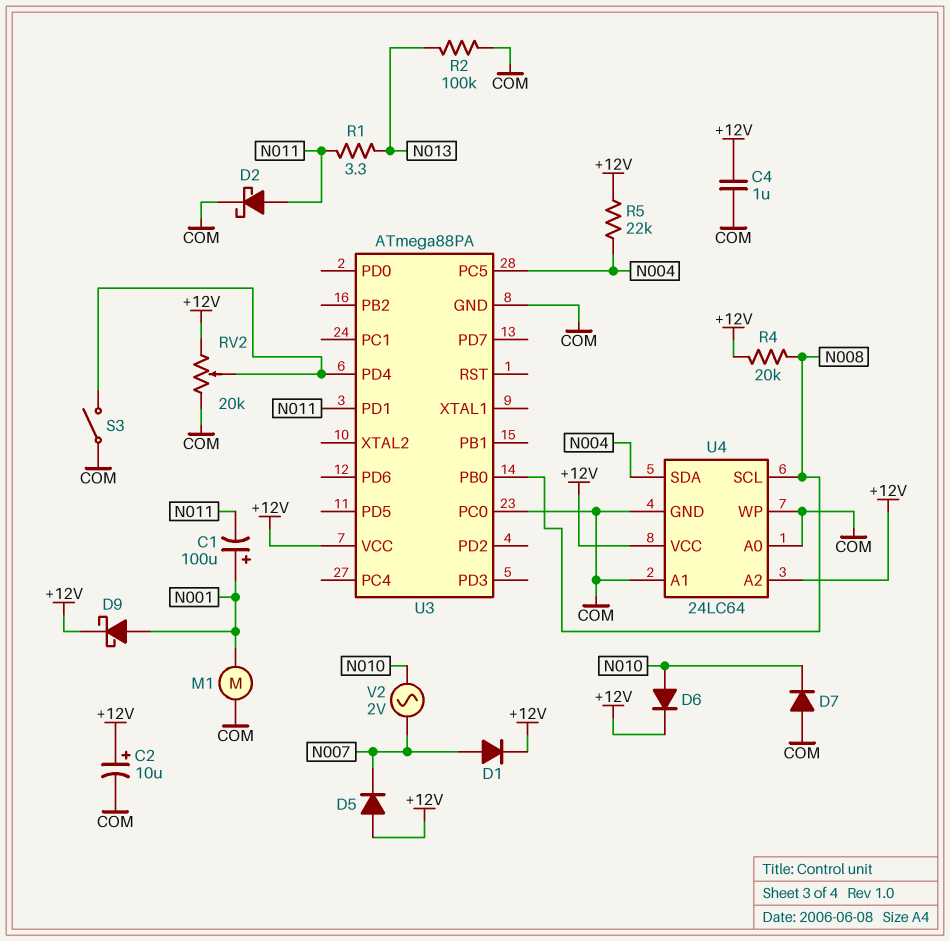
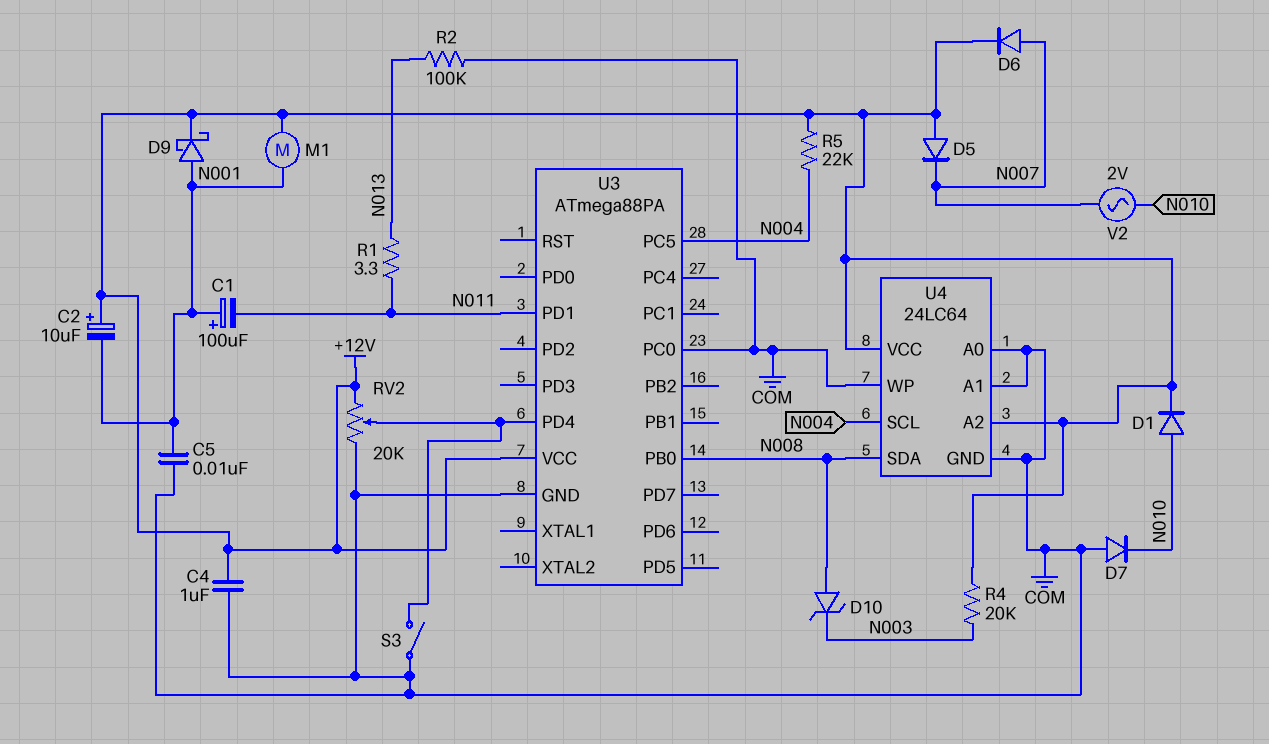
C2: 10uF (plus +12V, minus COM) -> 10uF (plus +12V, minus N001)
C5: none -> 10nF (COM, N001)
D1: diode (A N007, K +12V) -> diode (A N010, K +12V)
D2: schottky (A N011, K COM) -> none
D6: diode (A N010, K +12V) -> diode (A N007, K +12V)
D10: none -> zener (A N008, K N003)
M1: motor (COM, N001) -> motor (+12V, N001)
R4: 20k (+12V, N008) -> 20k (+12V, N003)
U4 pin SCL: N008 -> N004
U4 pin SDA: N004 -> N008

